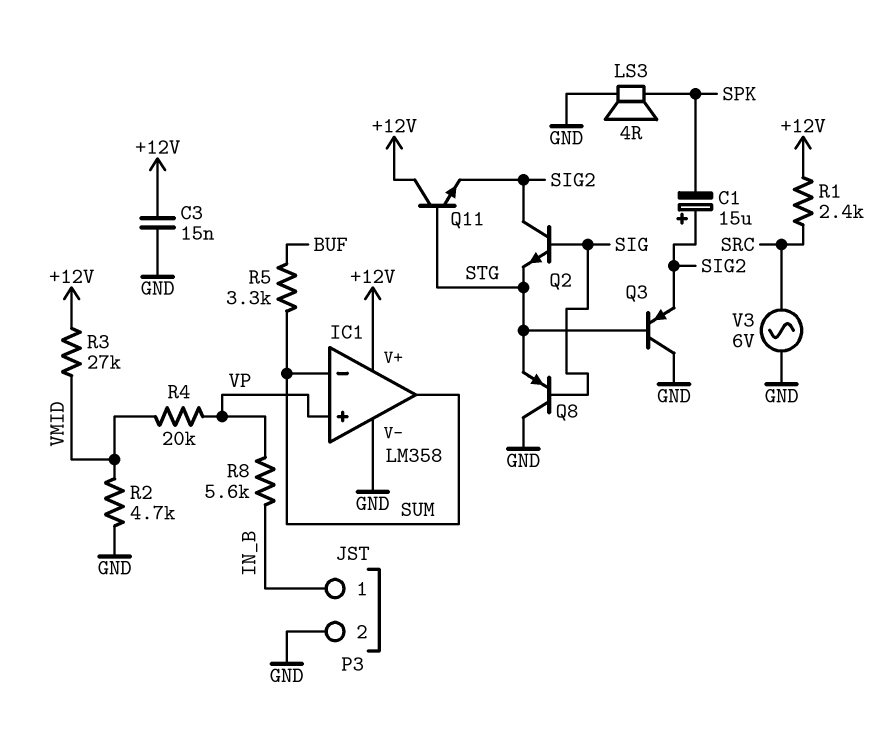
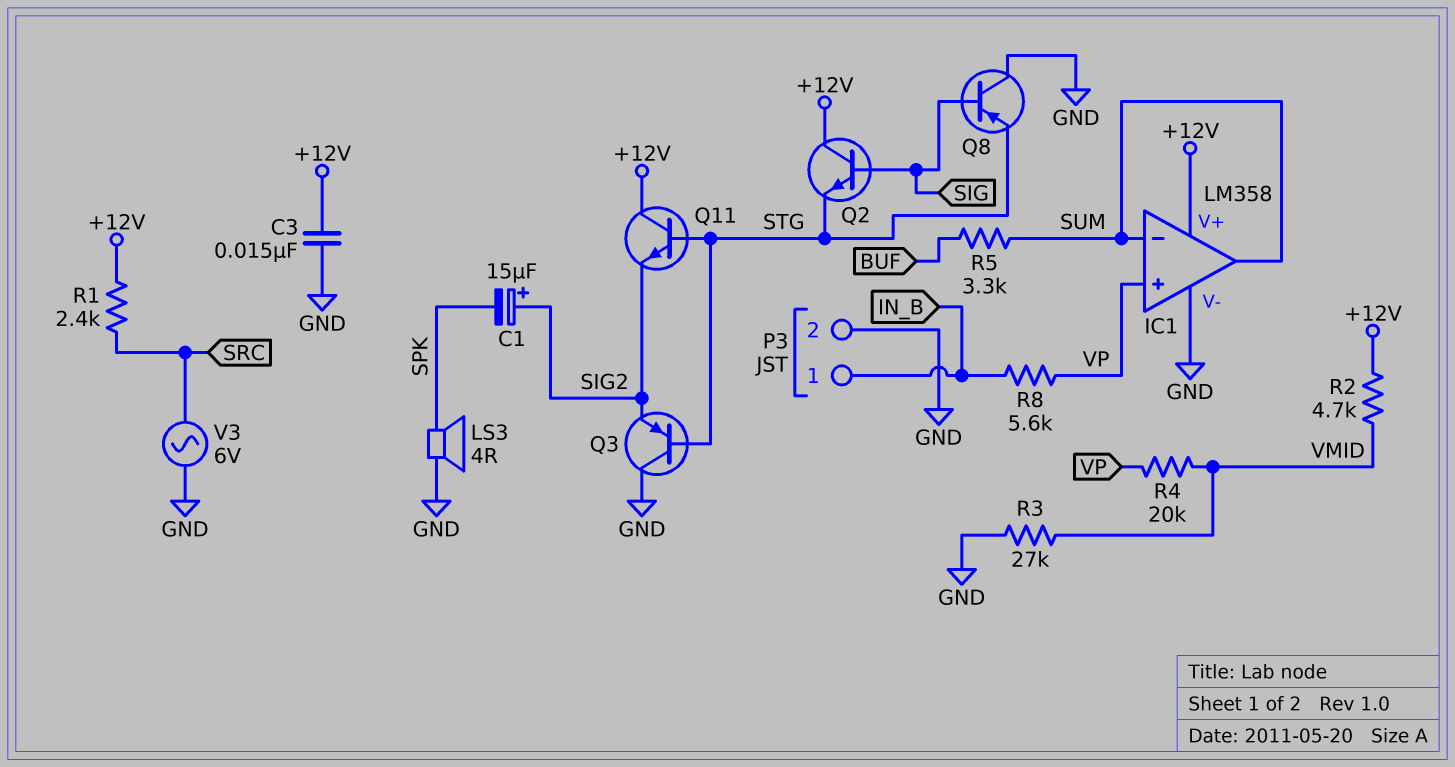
Q2: NPN (B SIG, C SIG2, E STG) -> NPN (B SIG, C +12V, E STG)
R2: 4.7k (GND, VMID) -> 4.7k (+12V, VMID)
R3: 27k (+12V, VMID) -> 27k (GND, VMID)

